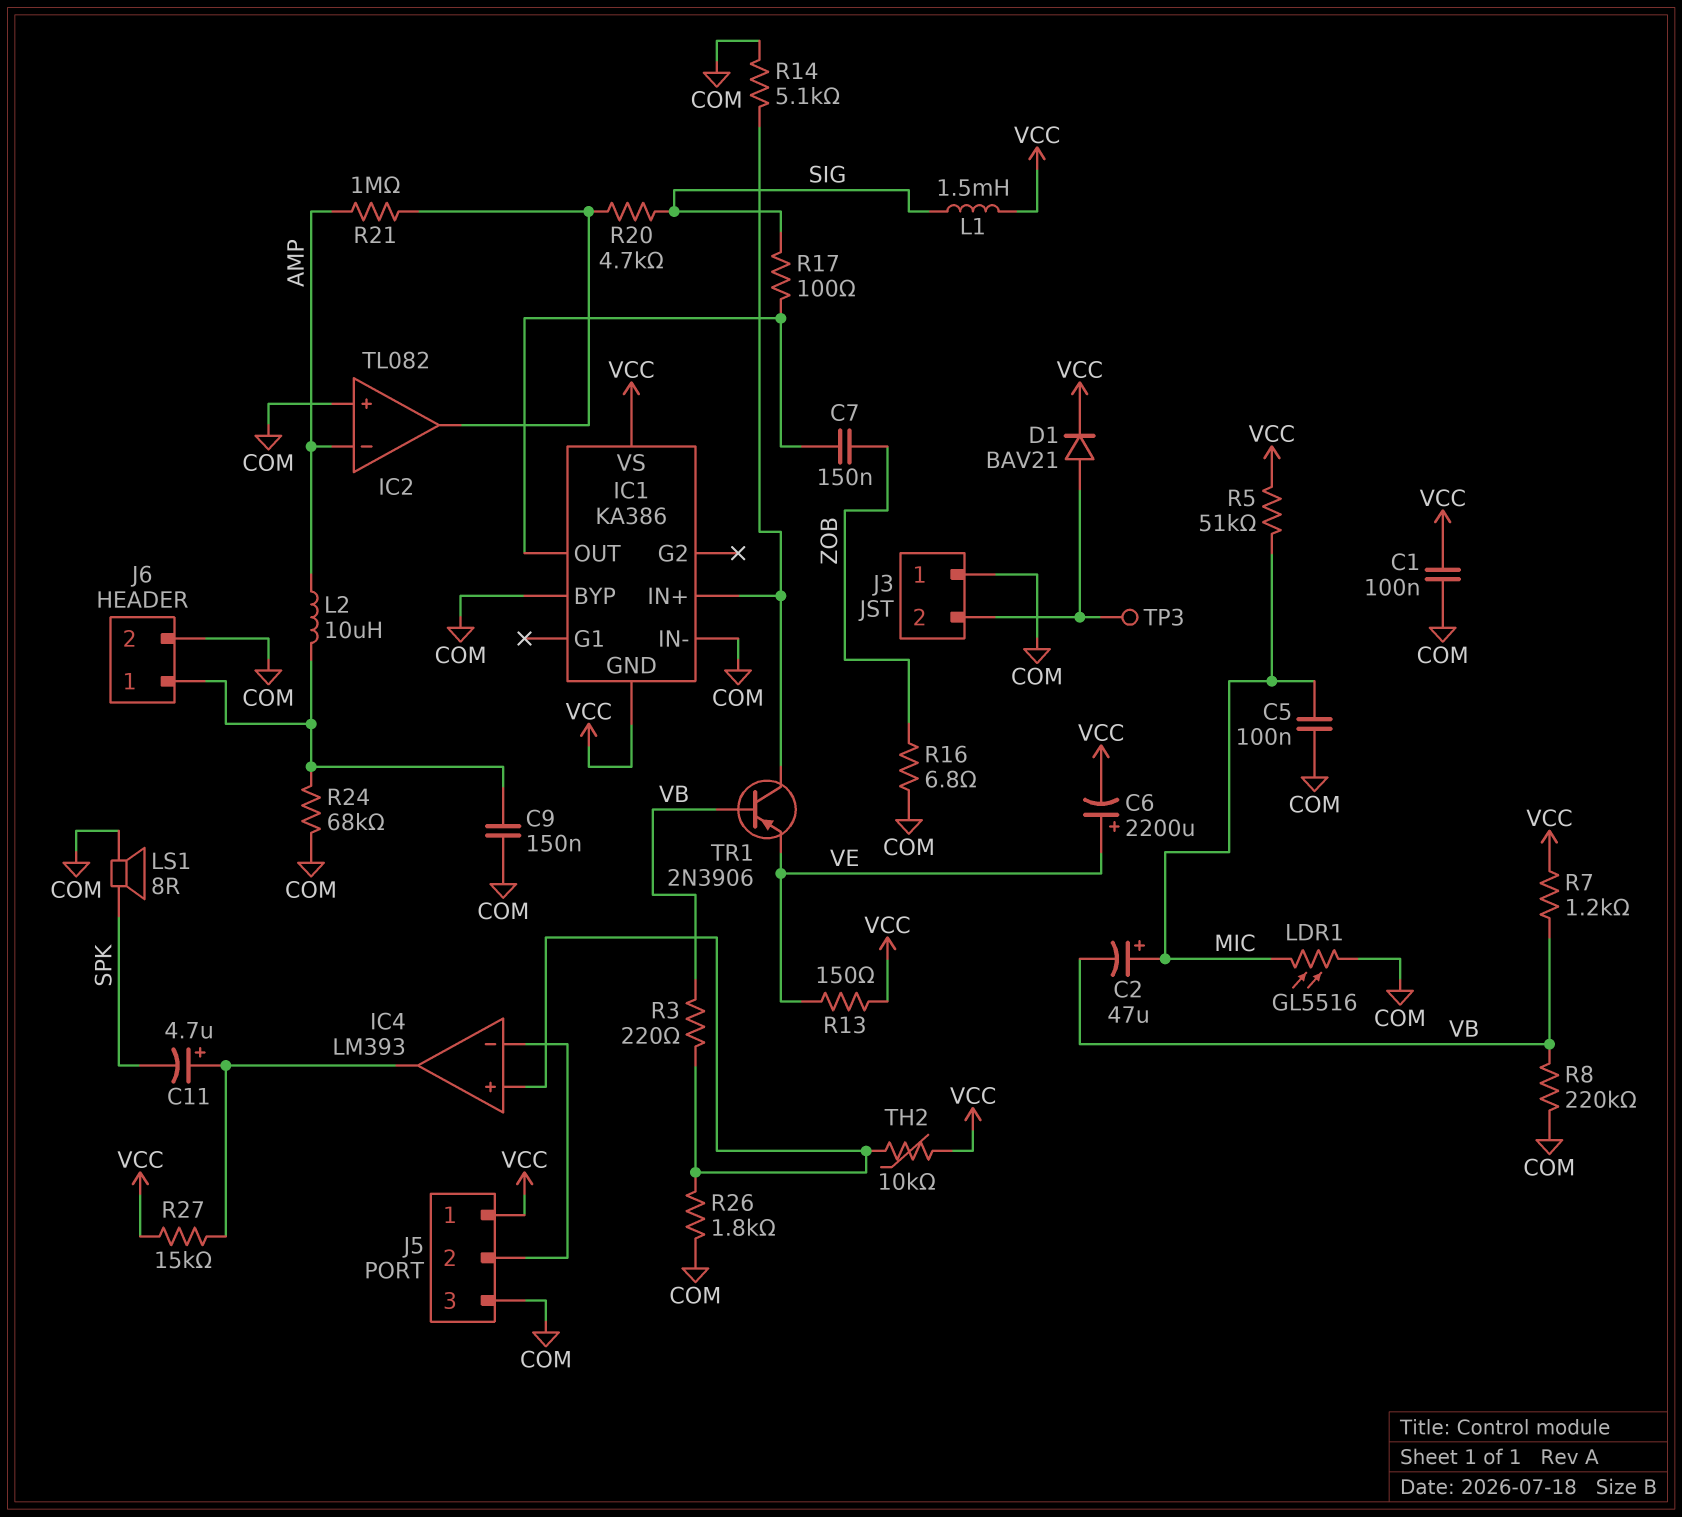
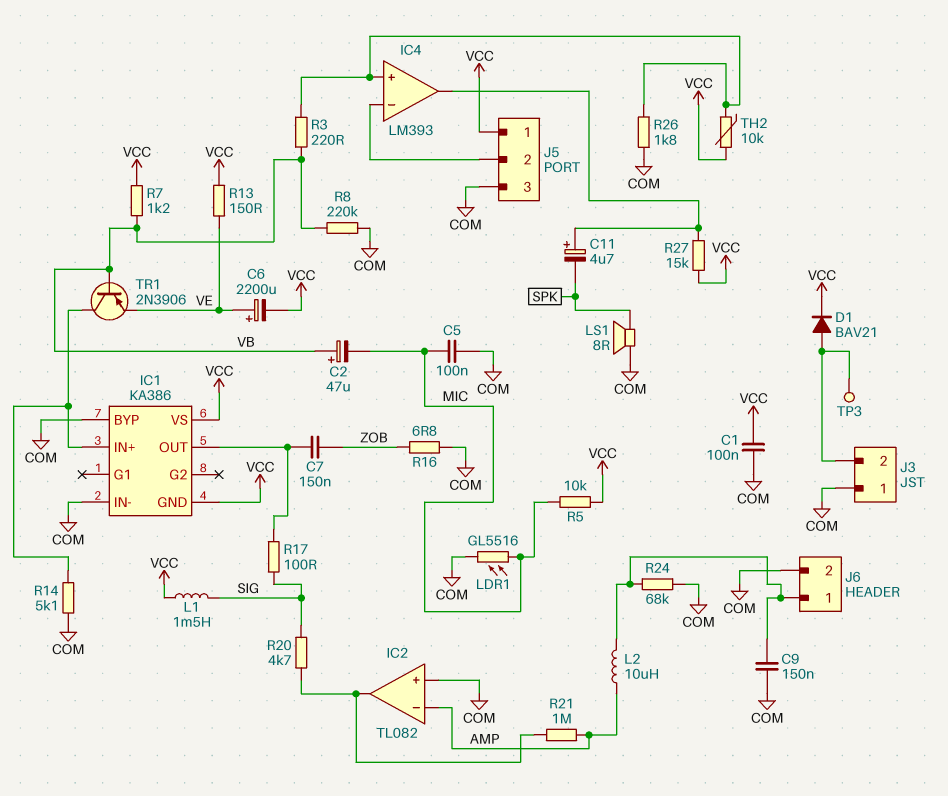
C2: 47uF (plus MIC, minus VB) -> 47uF (plus VB, minus MIC)
R5: 51k (MIC, VCC) -> 10k (MIC, VCC)

